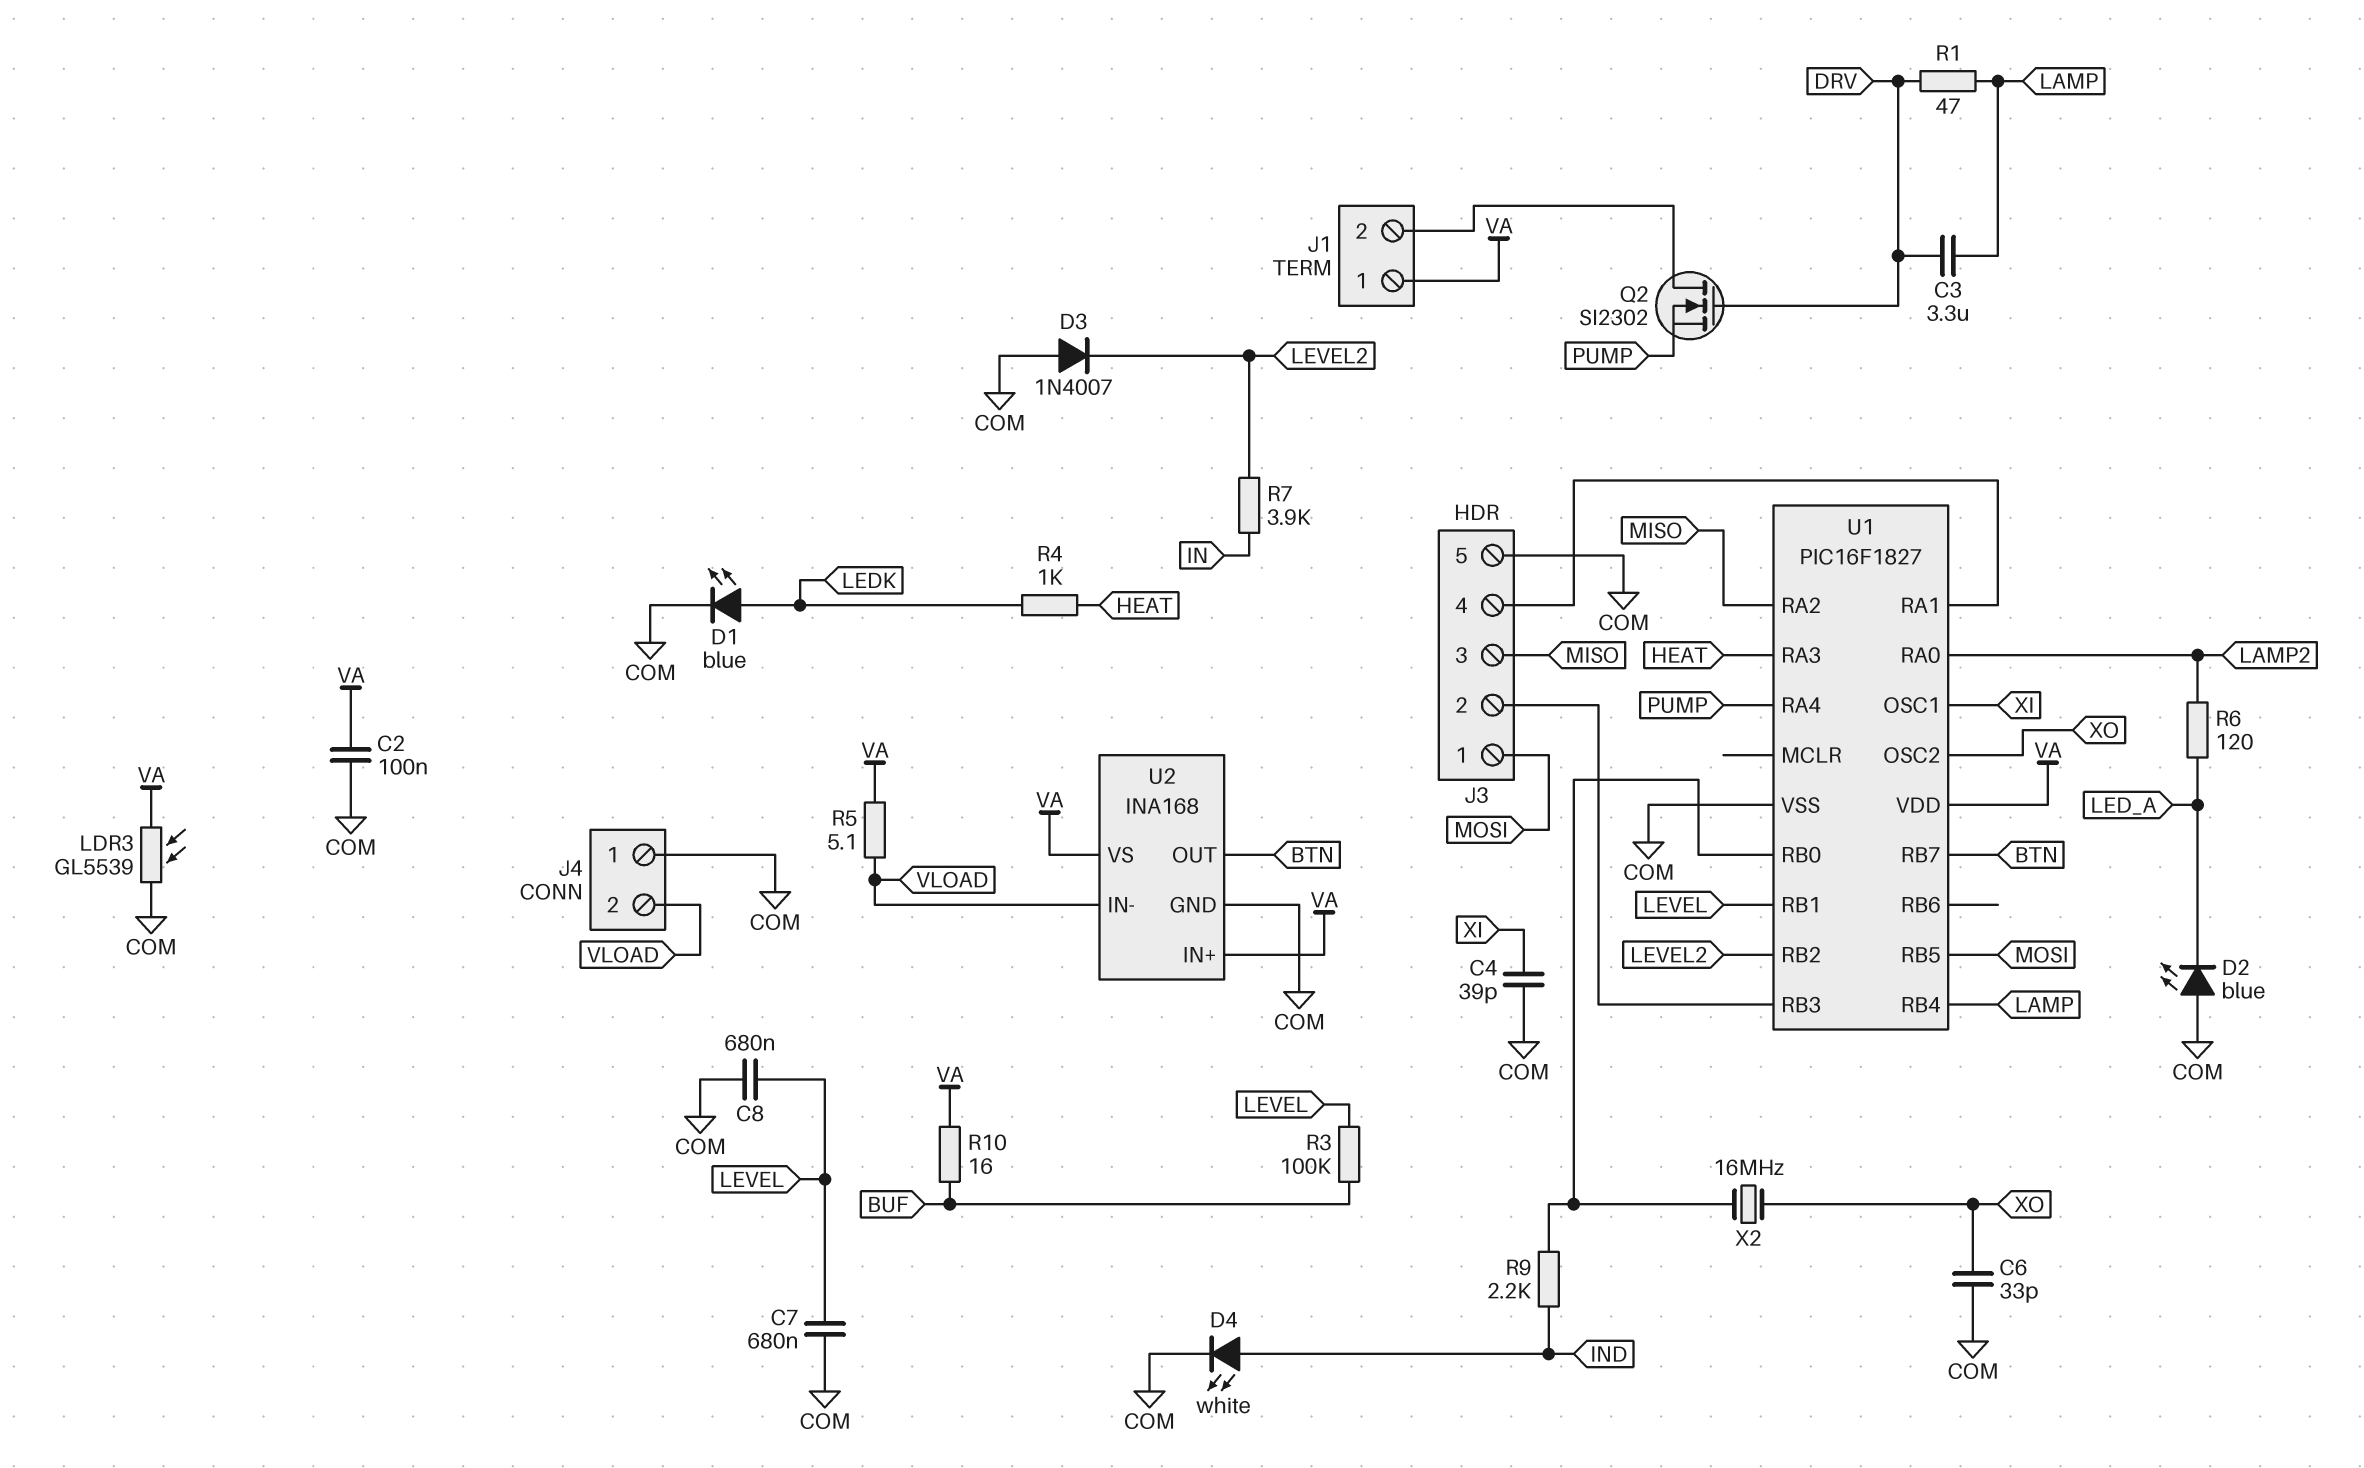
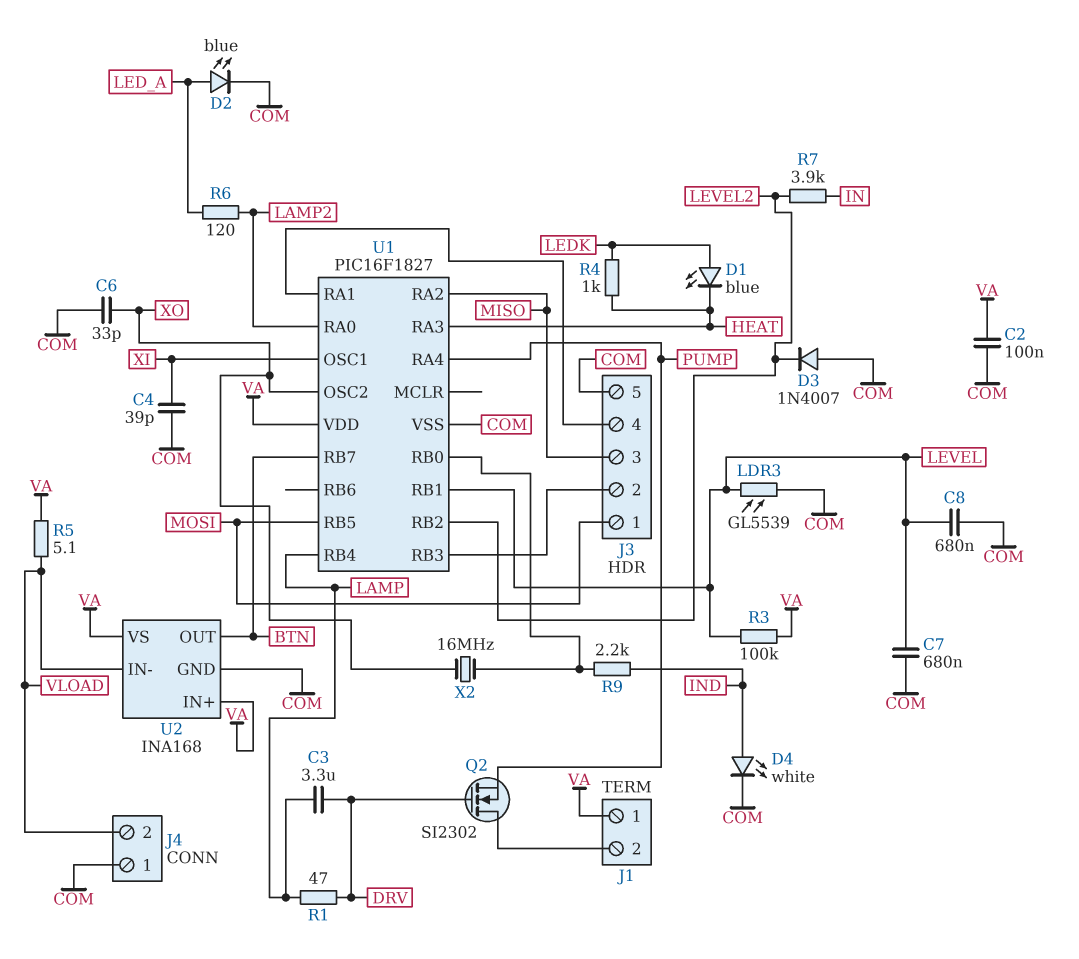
D1: LED blue (A LEDK, K COM) -> LED blue (A LEDK, K HEAT)
D2: LED blue (A COM, K LED_A) -> LED blue (A LED_A, K COM)
LDR3: GL5539 (COM, VA) -> GL5539 (COM, LEVEL)
R3: 100k (BUF, LEVEL) -> 100k (LEVEL, VA)
R10: 16 (BUF, VA) -> none

